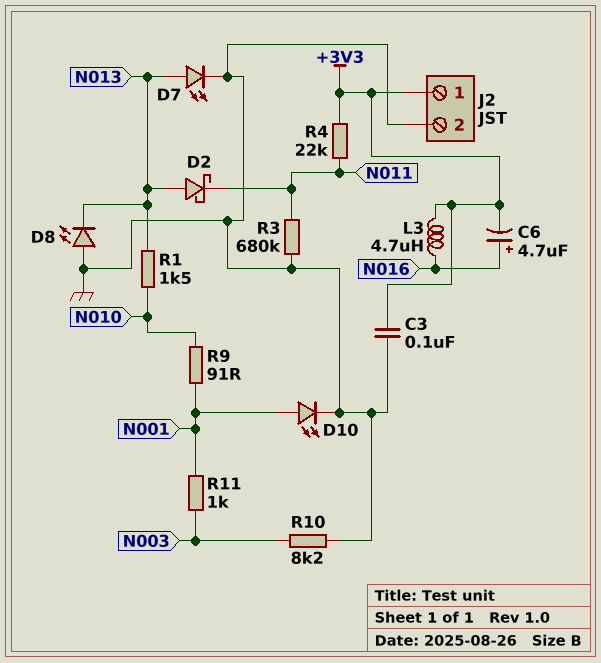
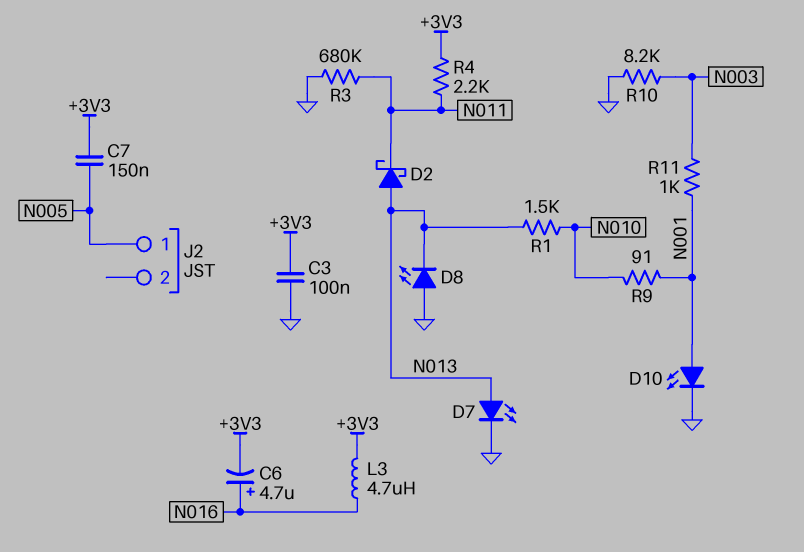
C7: none -> 150nF (+3V3, N005)
J2 pin 1: +3V3 -> N005
J2 pin 2: GND -> none
R4: 22k (+3V3, N011) -> 2.2k (+3V3, N011)

